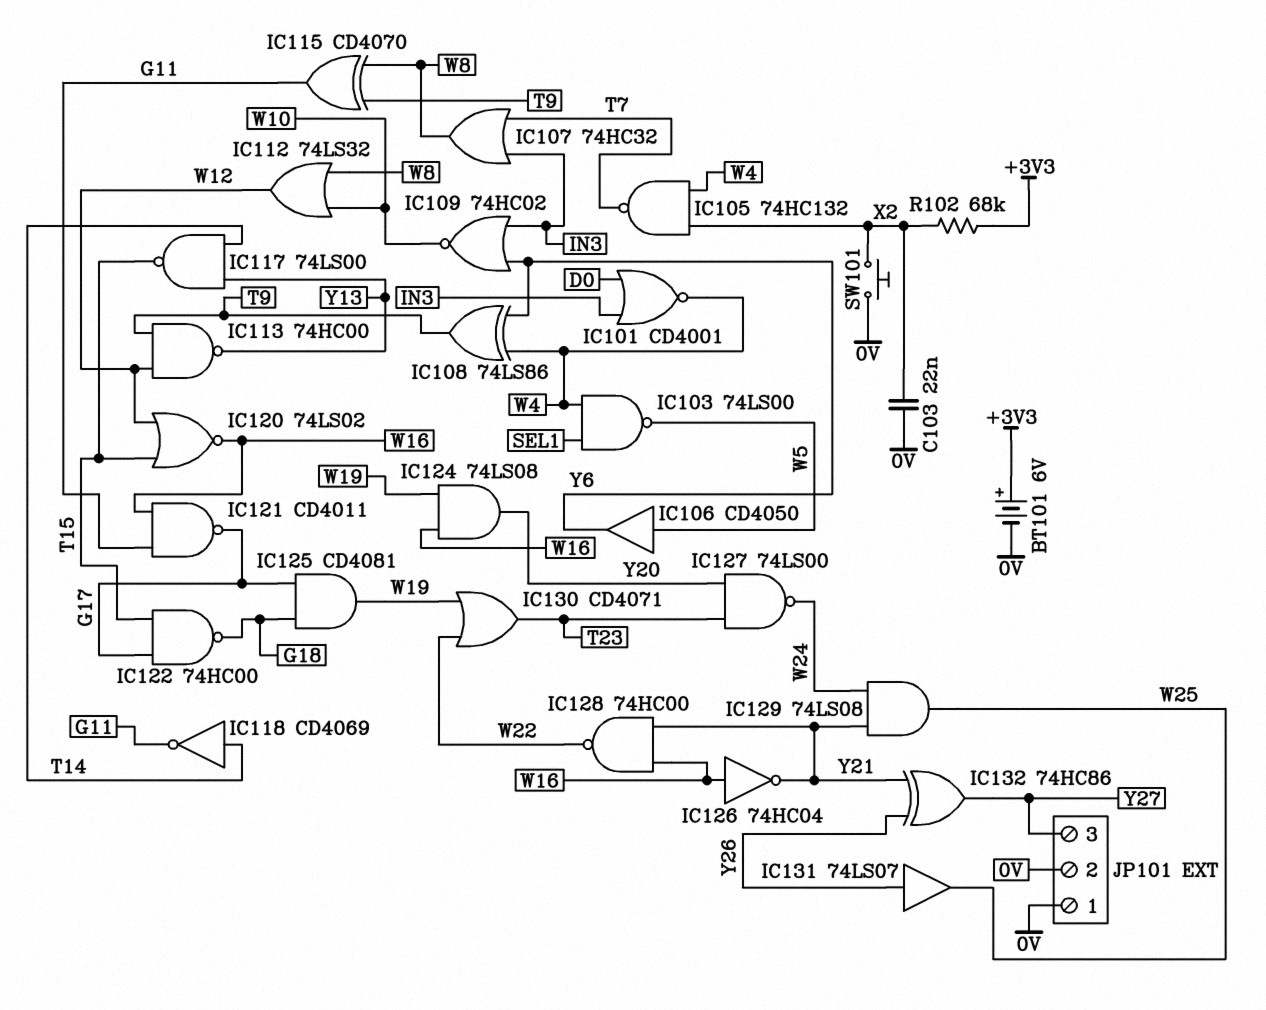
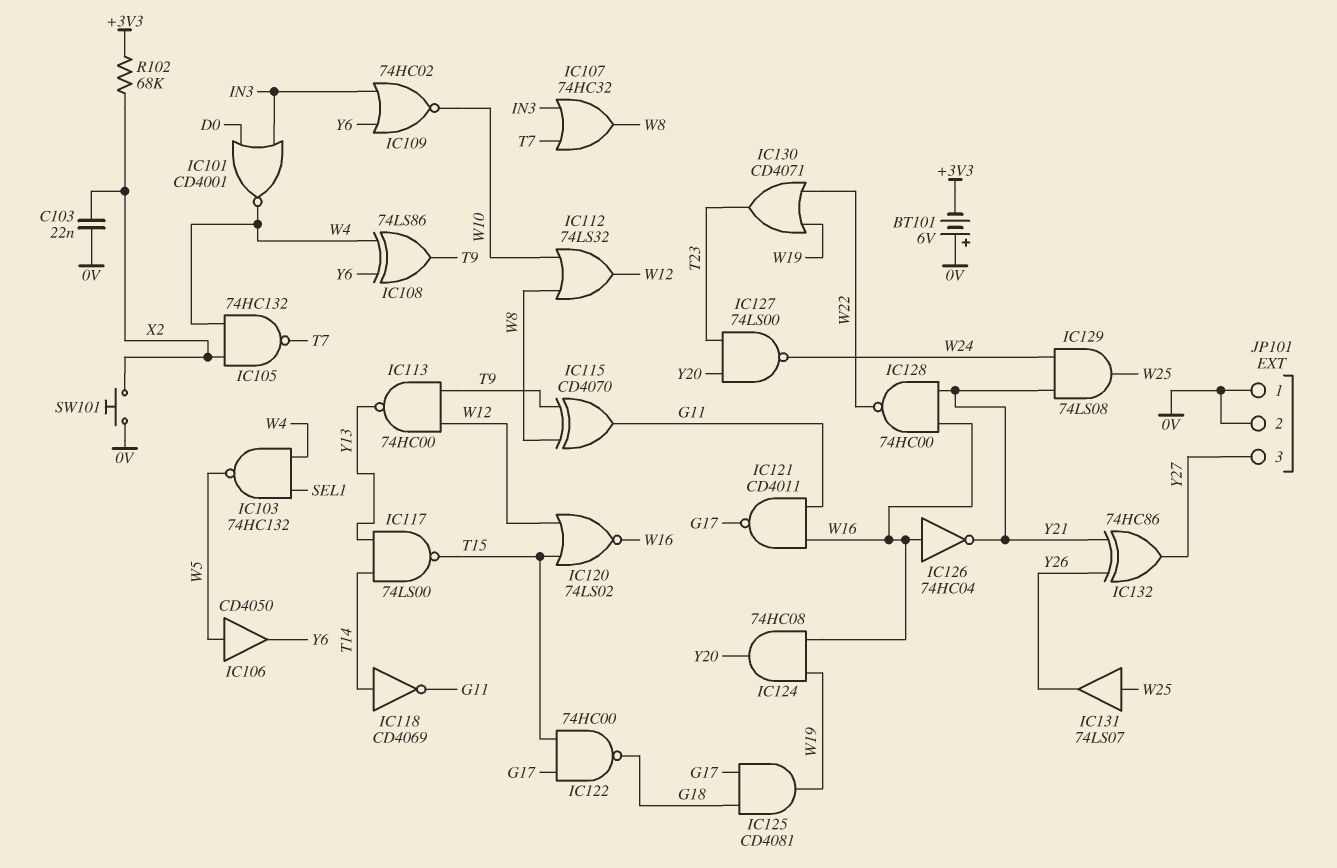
BT101: 6V (plus +3V3, minus 0V) -> 6V (plus 0V, minus +3V3)
IC103: NAND 74LS00 (in SEL1, in W4, out W5) -> NAND 74HC132 (in SEL1, in W4, out W5)
IC124: AND 74LS08 (in W16, in W19, out Y20) -> AND 74HC08 (in W16, in W19, out Y20)
IC131: buffer 74LS07 (in Y26, out W25) -> buffer 74LS07 (in W25, out Y26)

